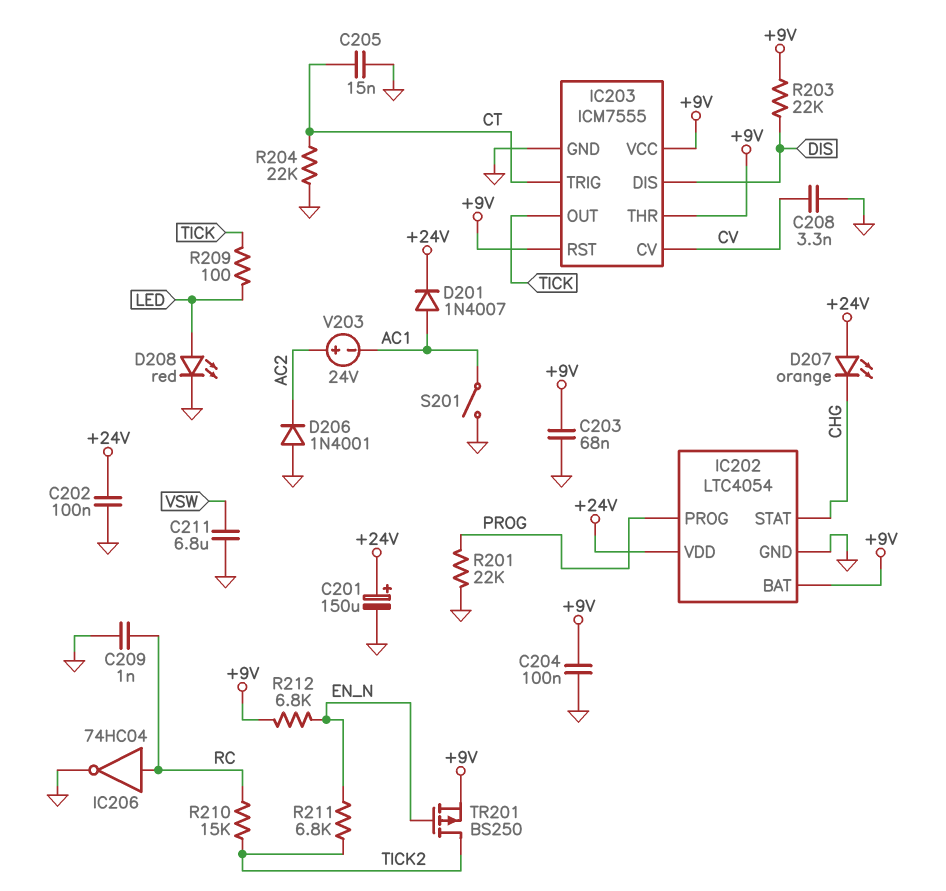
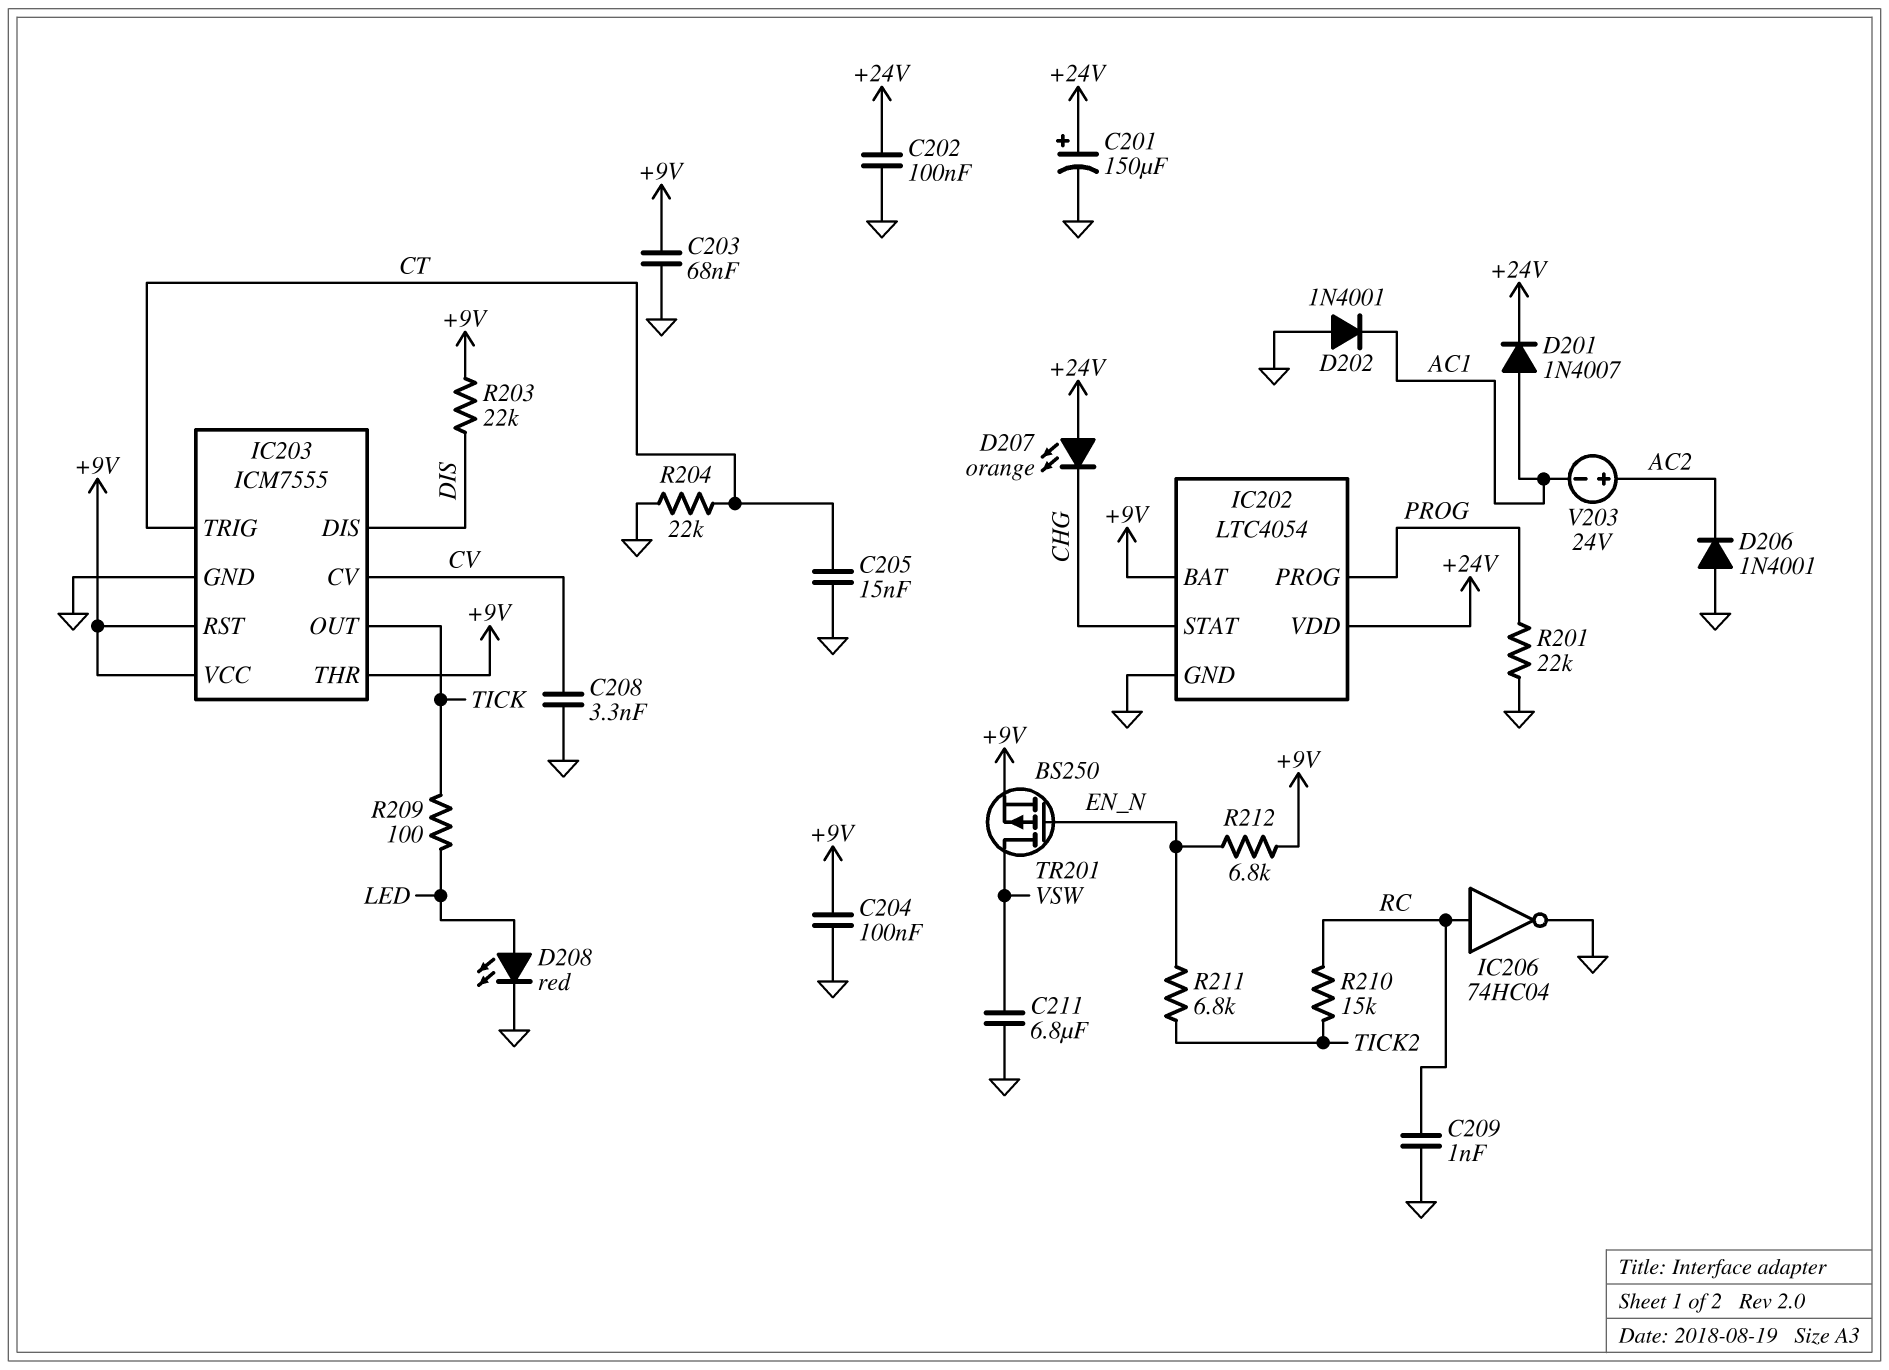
D202: none -> diode 1N4001 (A GND, K AC1)
S201: switch (AC1, GND) -> none
TR201: PMOS BS250 (G EN_N, D TICK2, S +9V) -> PMOS BS250 (G EN_N, D VSW, S +9V)

